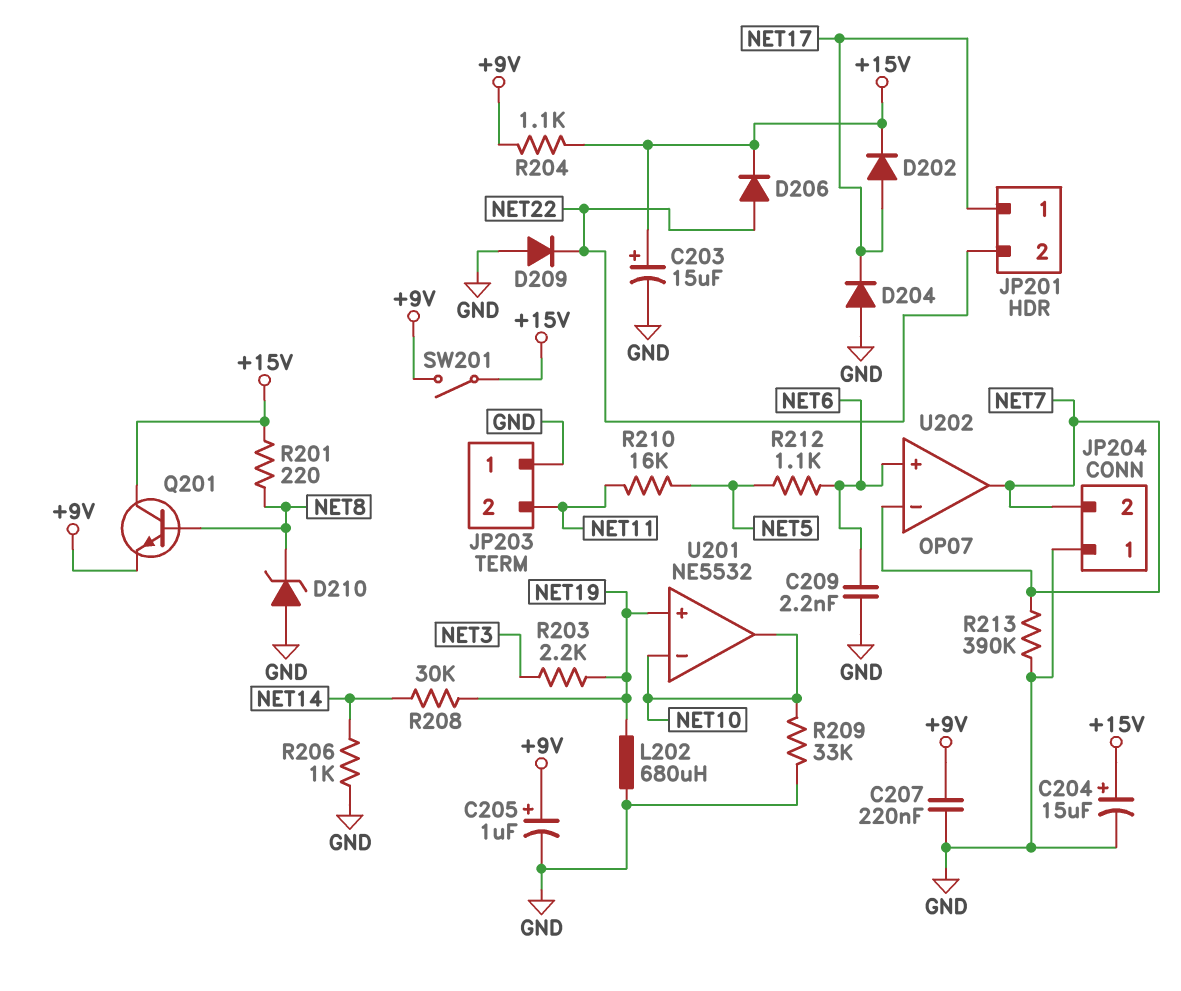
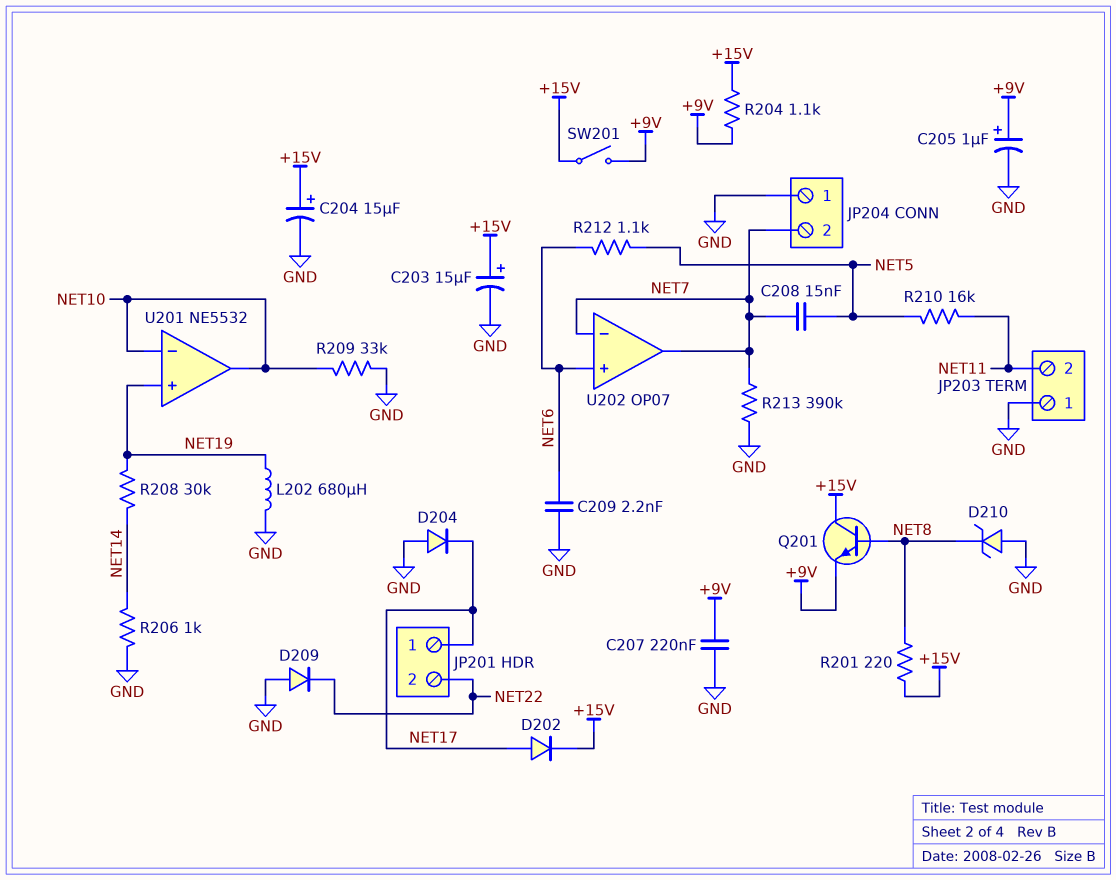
C208: none -> 15nF (NET5, NET7)
D206: diode (A NET22, K +15V) -> none
R203: 2.2k (NET3, NET19) -> none

